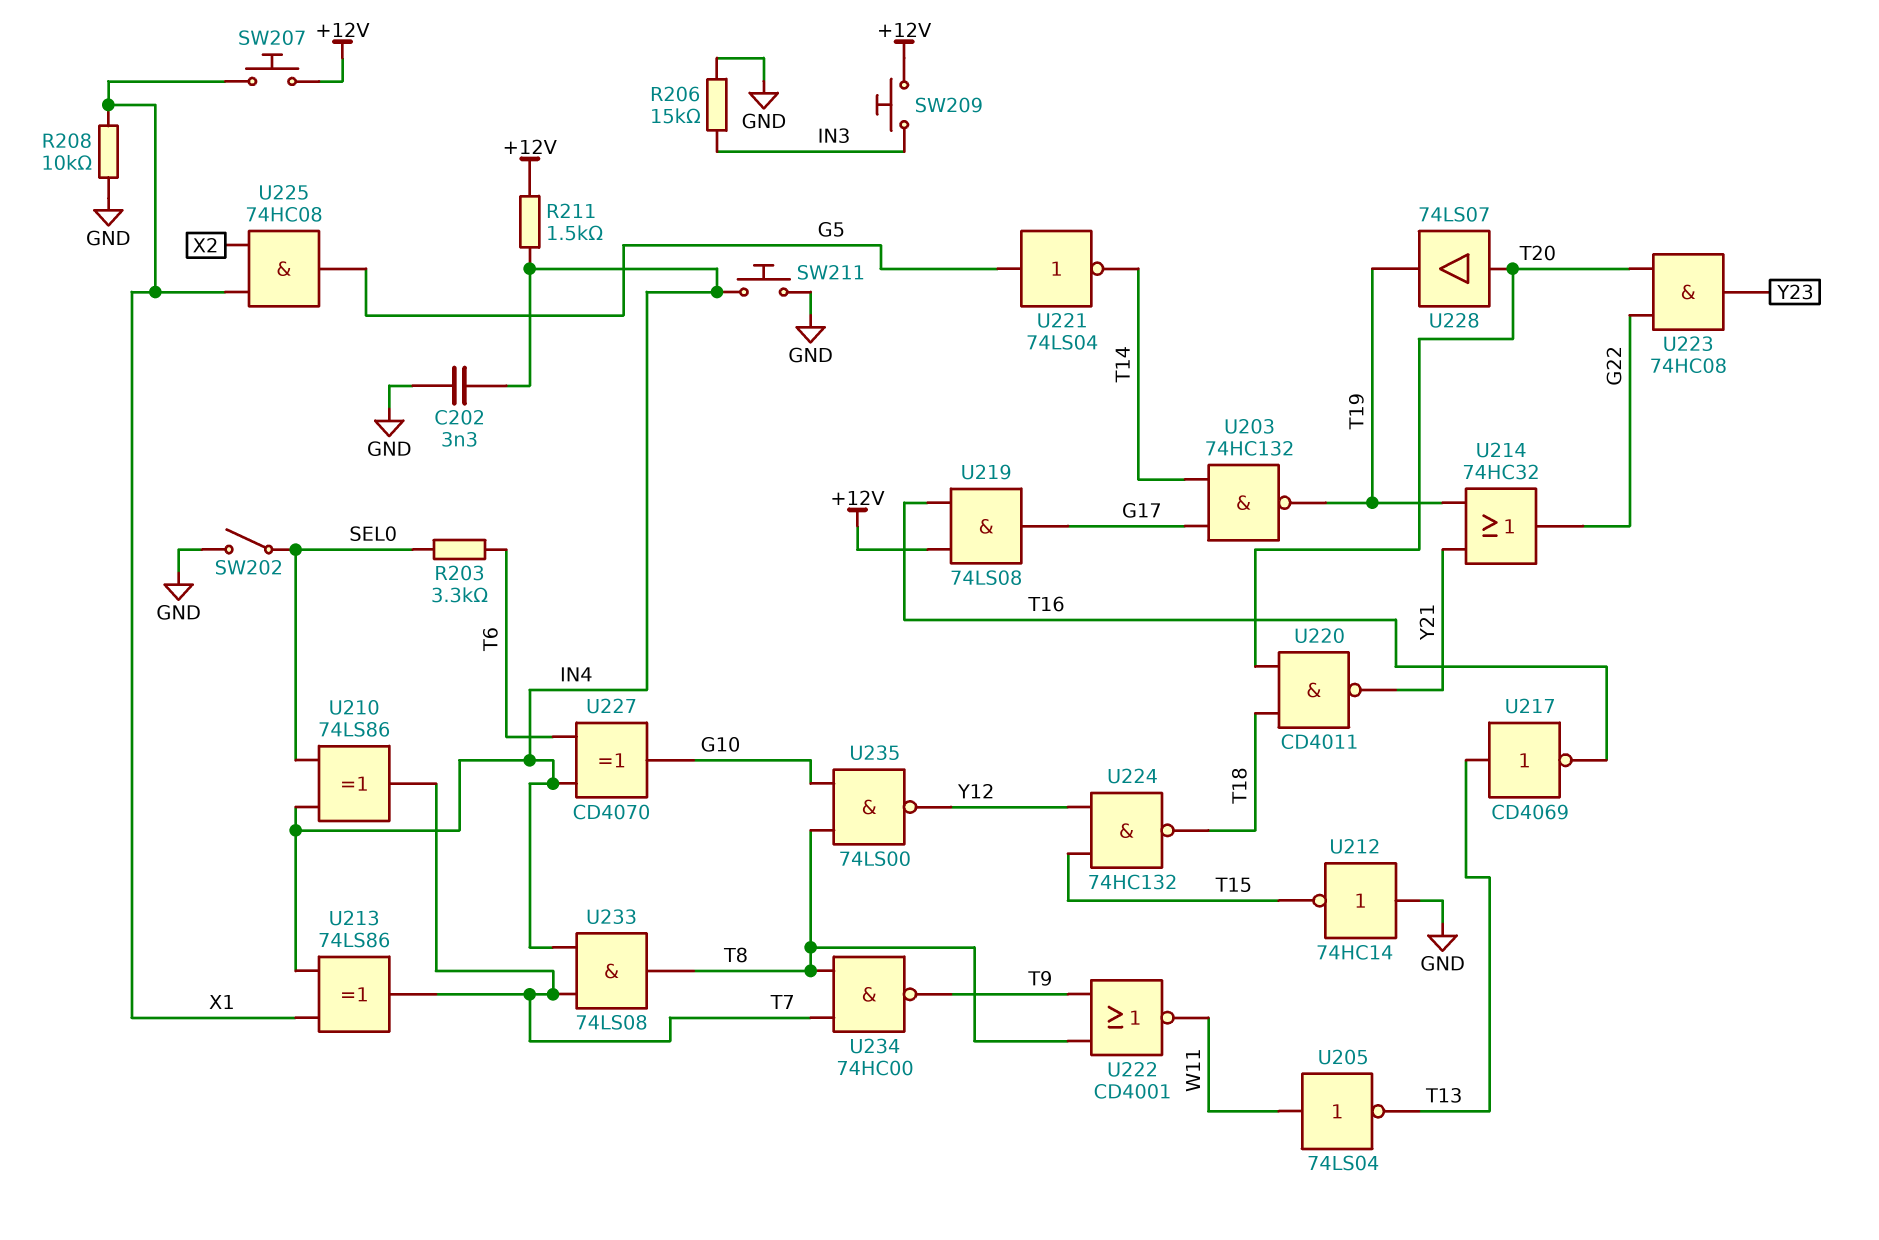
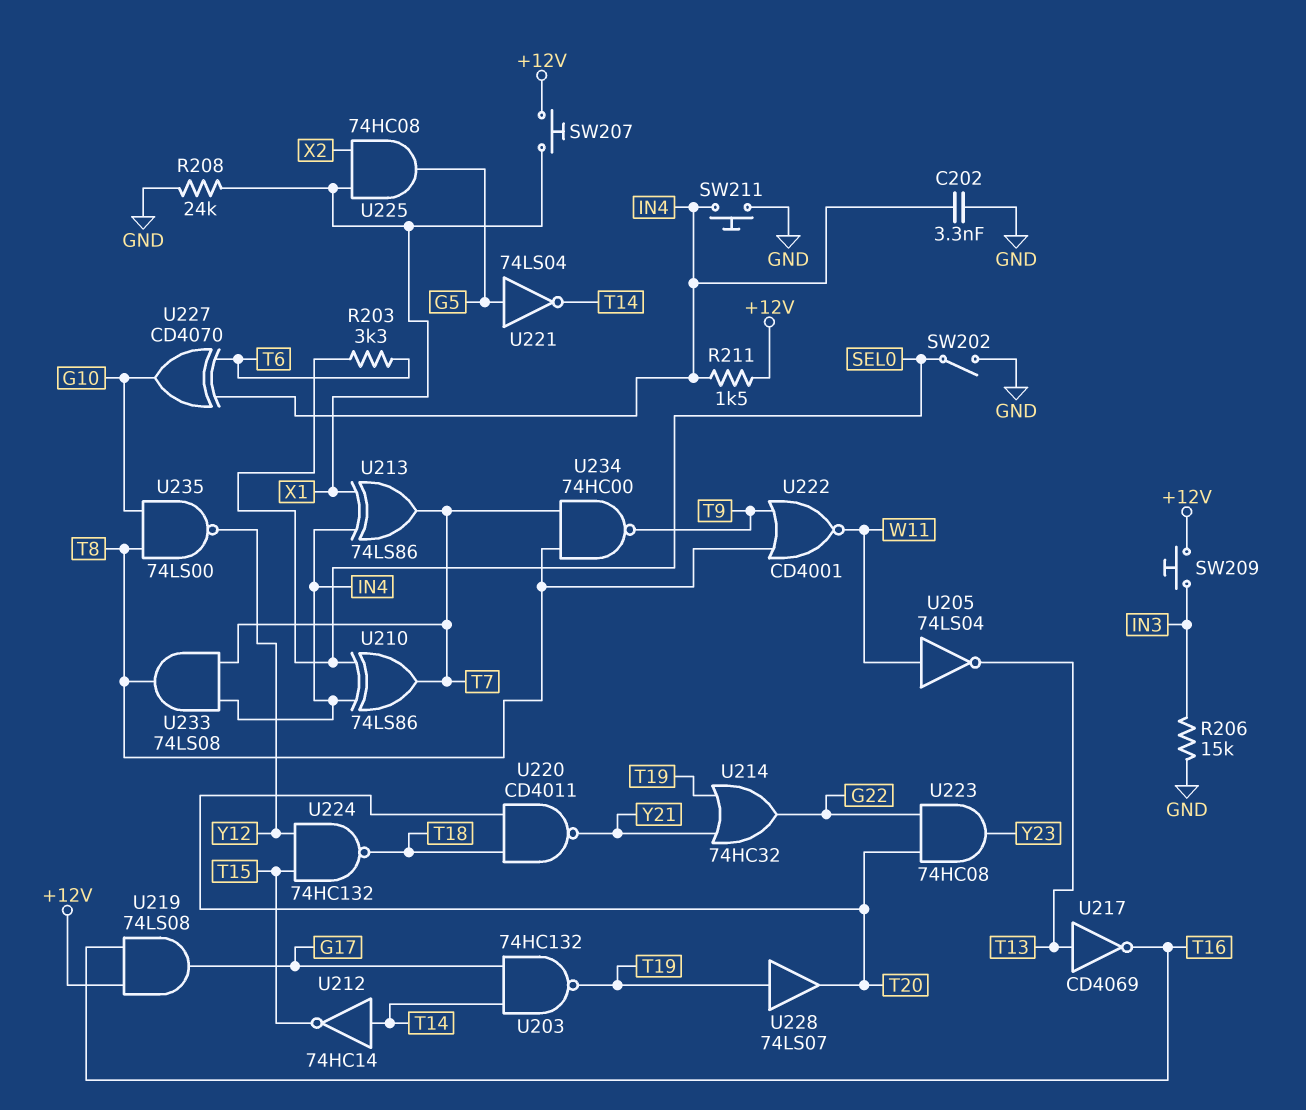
R208: 10k (GND, X1) -> 24k (GND, X1)
U212: NOT 74HC14 (in GND, out T15) -> NOT 74HC14 (in T14, out T15)
U228: buffer 74LS07 (in T20, out T19) -> buffer 74LS07 (in T19, out T20)

